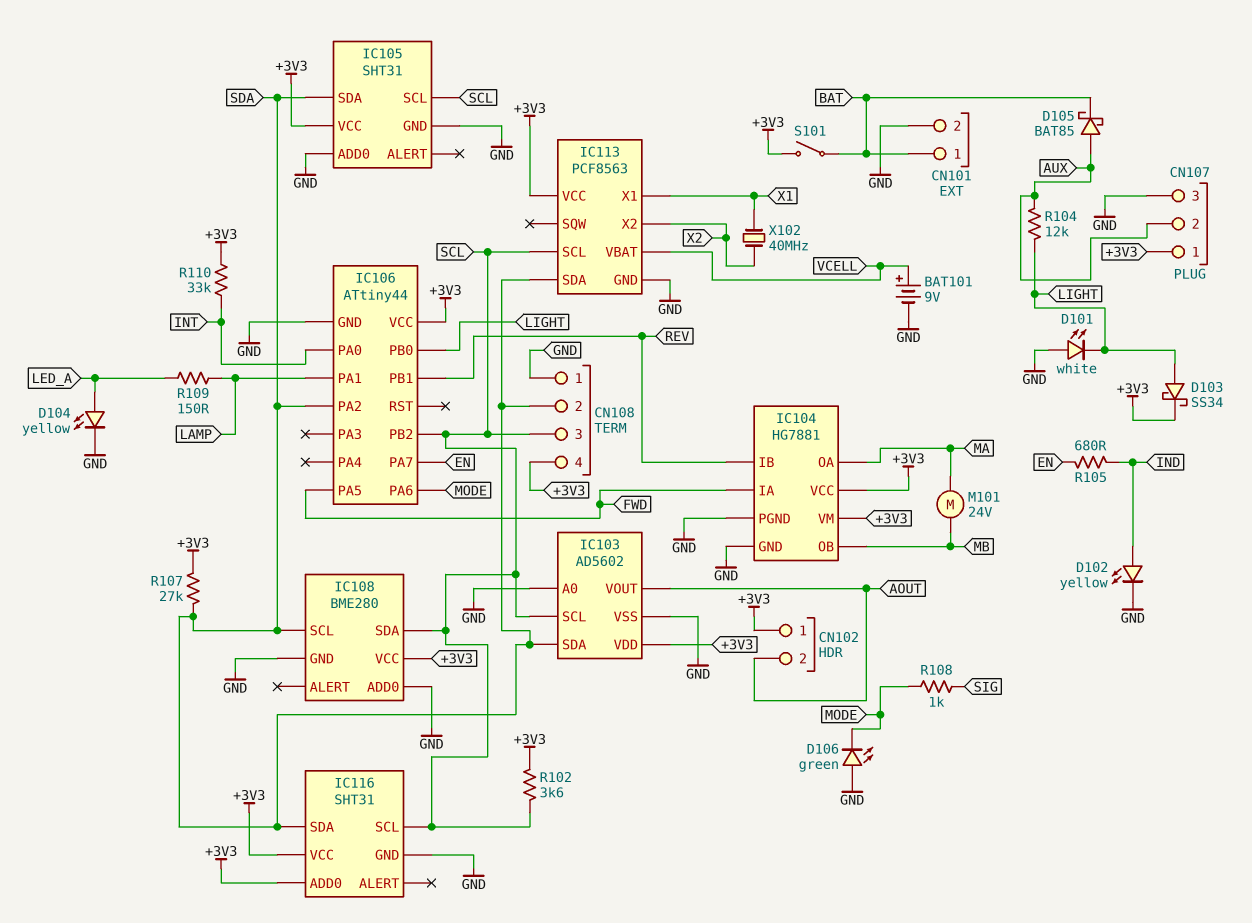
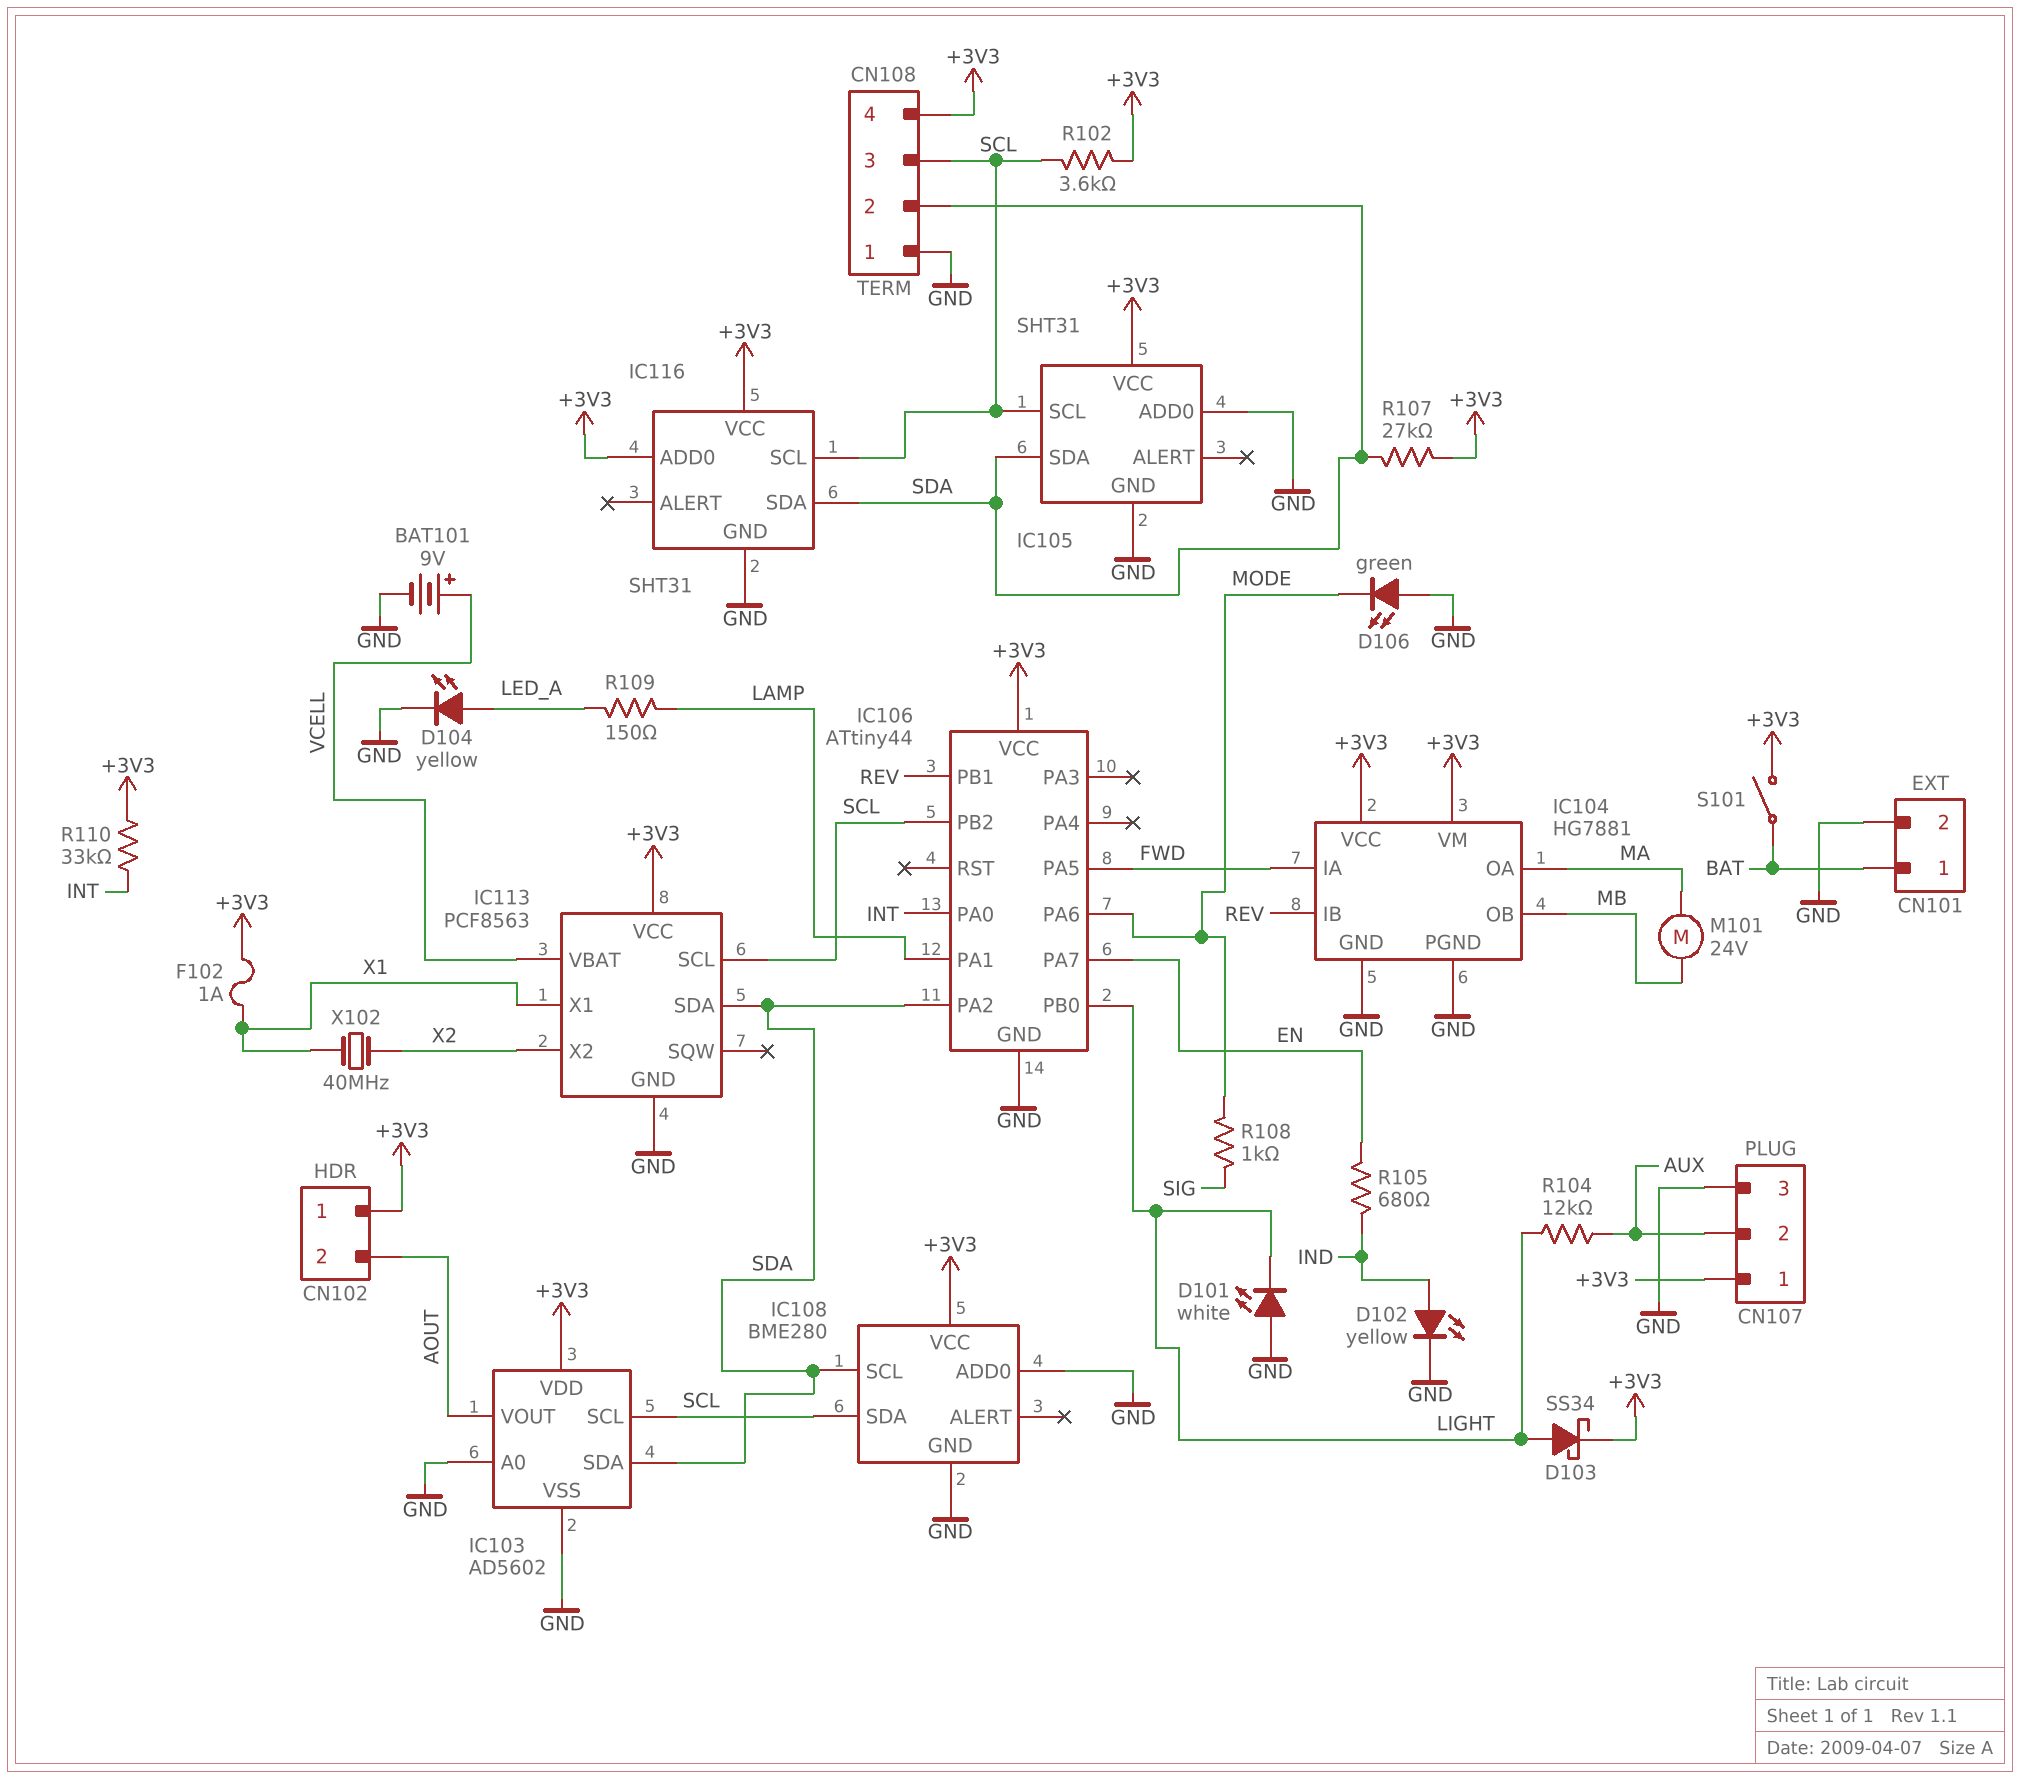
D105: schottky BAT85 (A AUX, K BAT) -> none
F102: none -> 1A (+3V3, X1)

